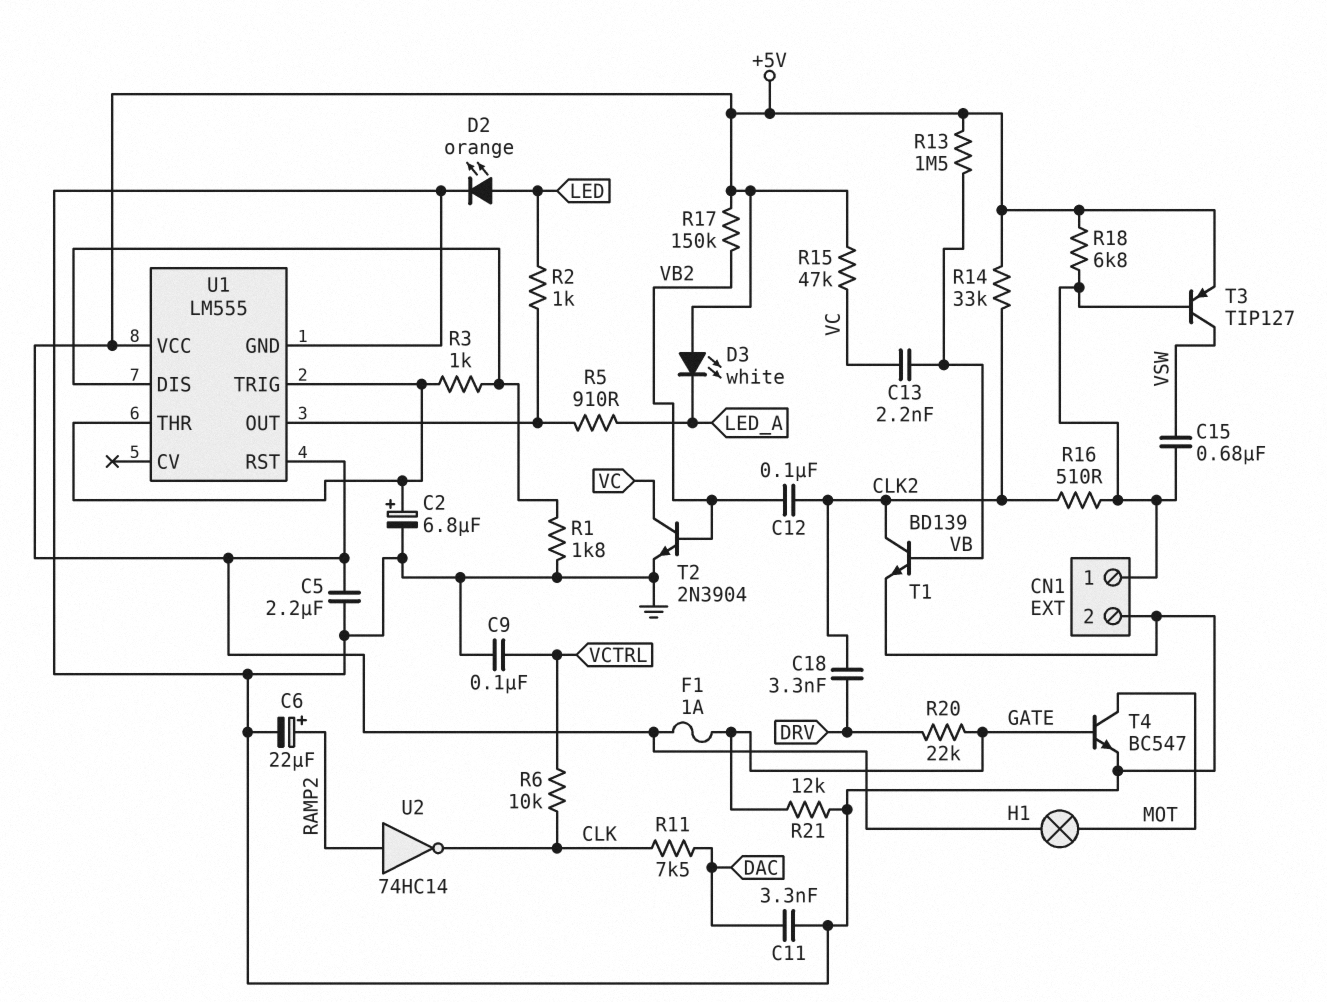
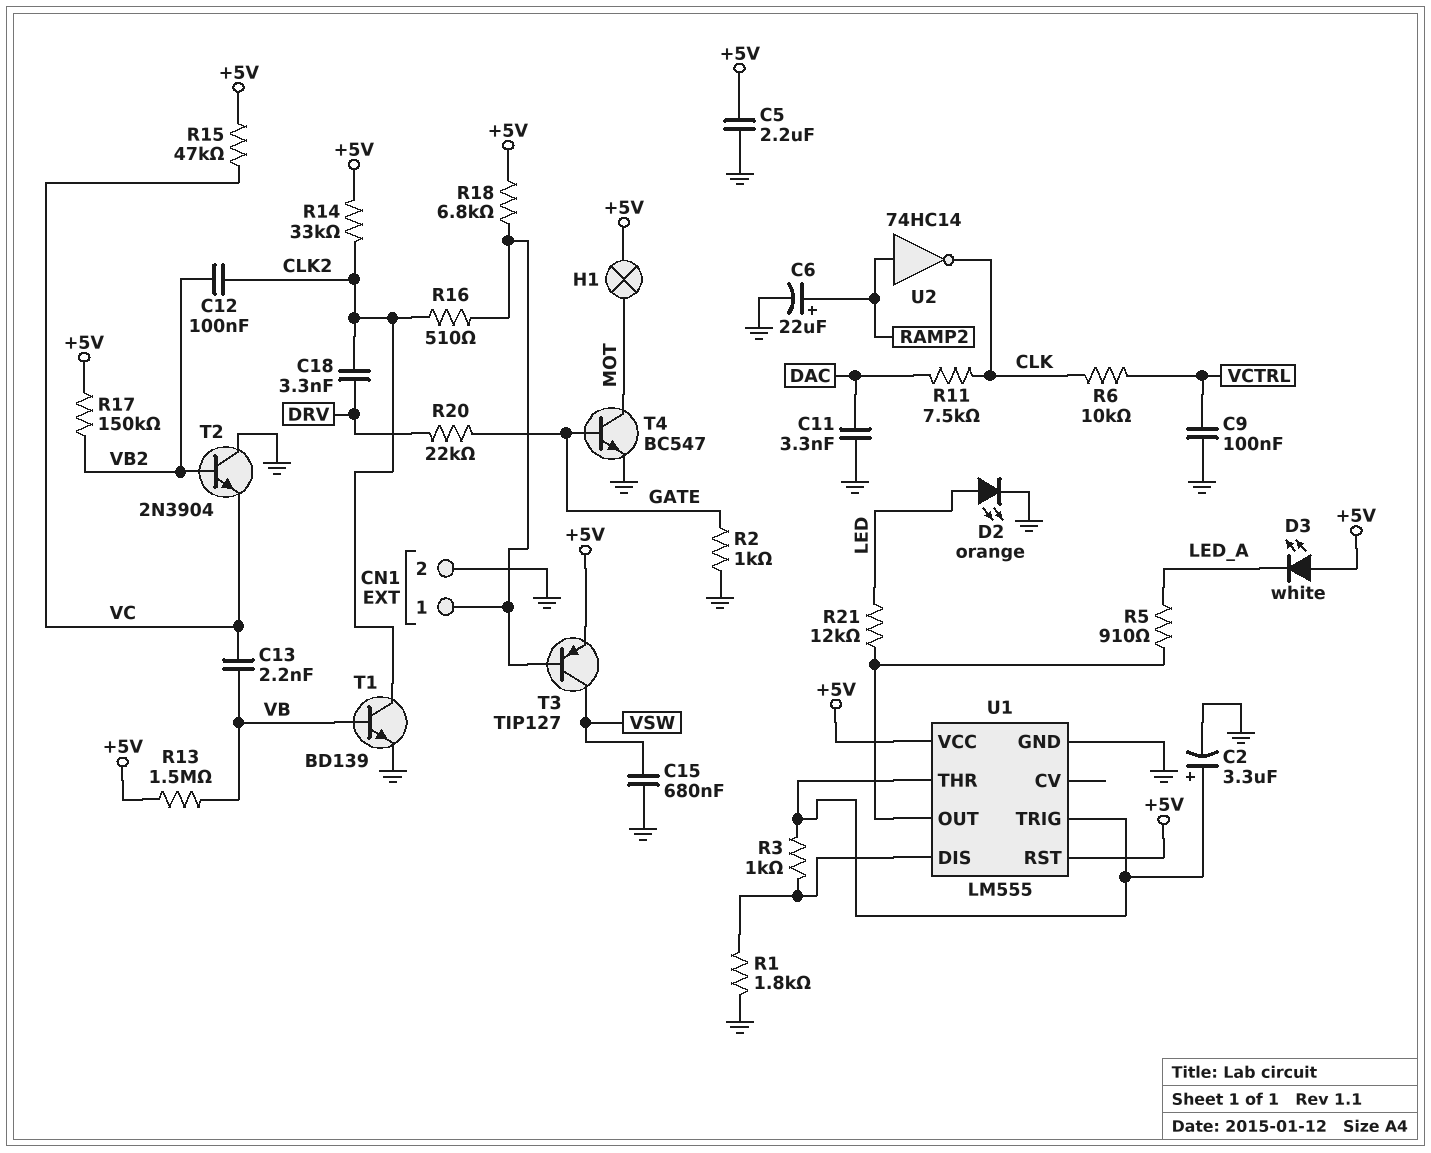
C2: 6.8uF (plus U1/THR, minus GND) -> 3.3uF (plus U1/THR, minus GND)
C15: 680nF (CN1/1, VSW) -> 680nF (GND, VSW)
F1: 1A (+5V, GATE) -> none
R2: 1k (LED, U1/OUT) -> 1k (GATE, GND)
R21: 12k (GATE, GND) -> 12k (LED, U1/OUT)
T2: NPN 2N3904 (B VB2, C VC, E GND) -> NPN 2N3904 (B VB2, C GND, E VC)

